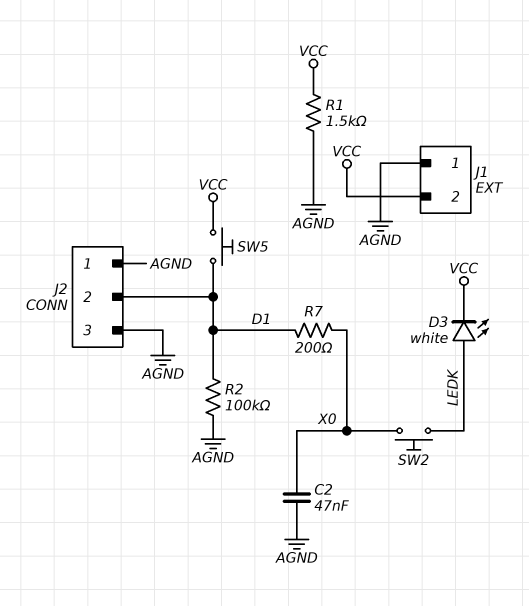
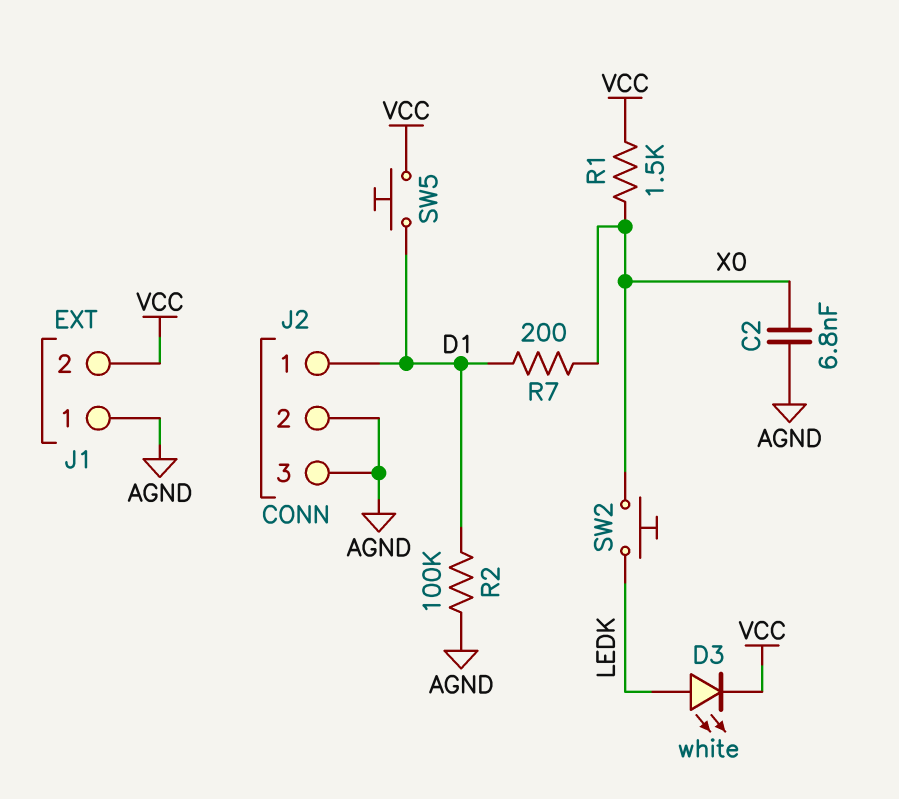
C2: 47nF (AGND, X0) -> 6.8nF (AGND, X0)
J2 pin 1: AGND -> D1
J2 pin 2: D1 -> AGND
R1: 1.5k (AGND, VCC) -> 1.5k (VCC, X0)

